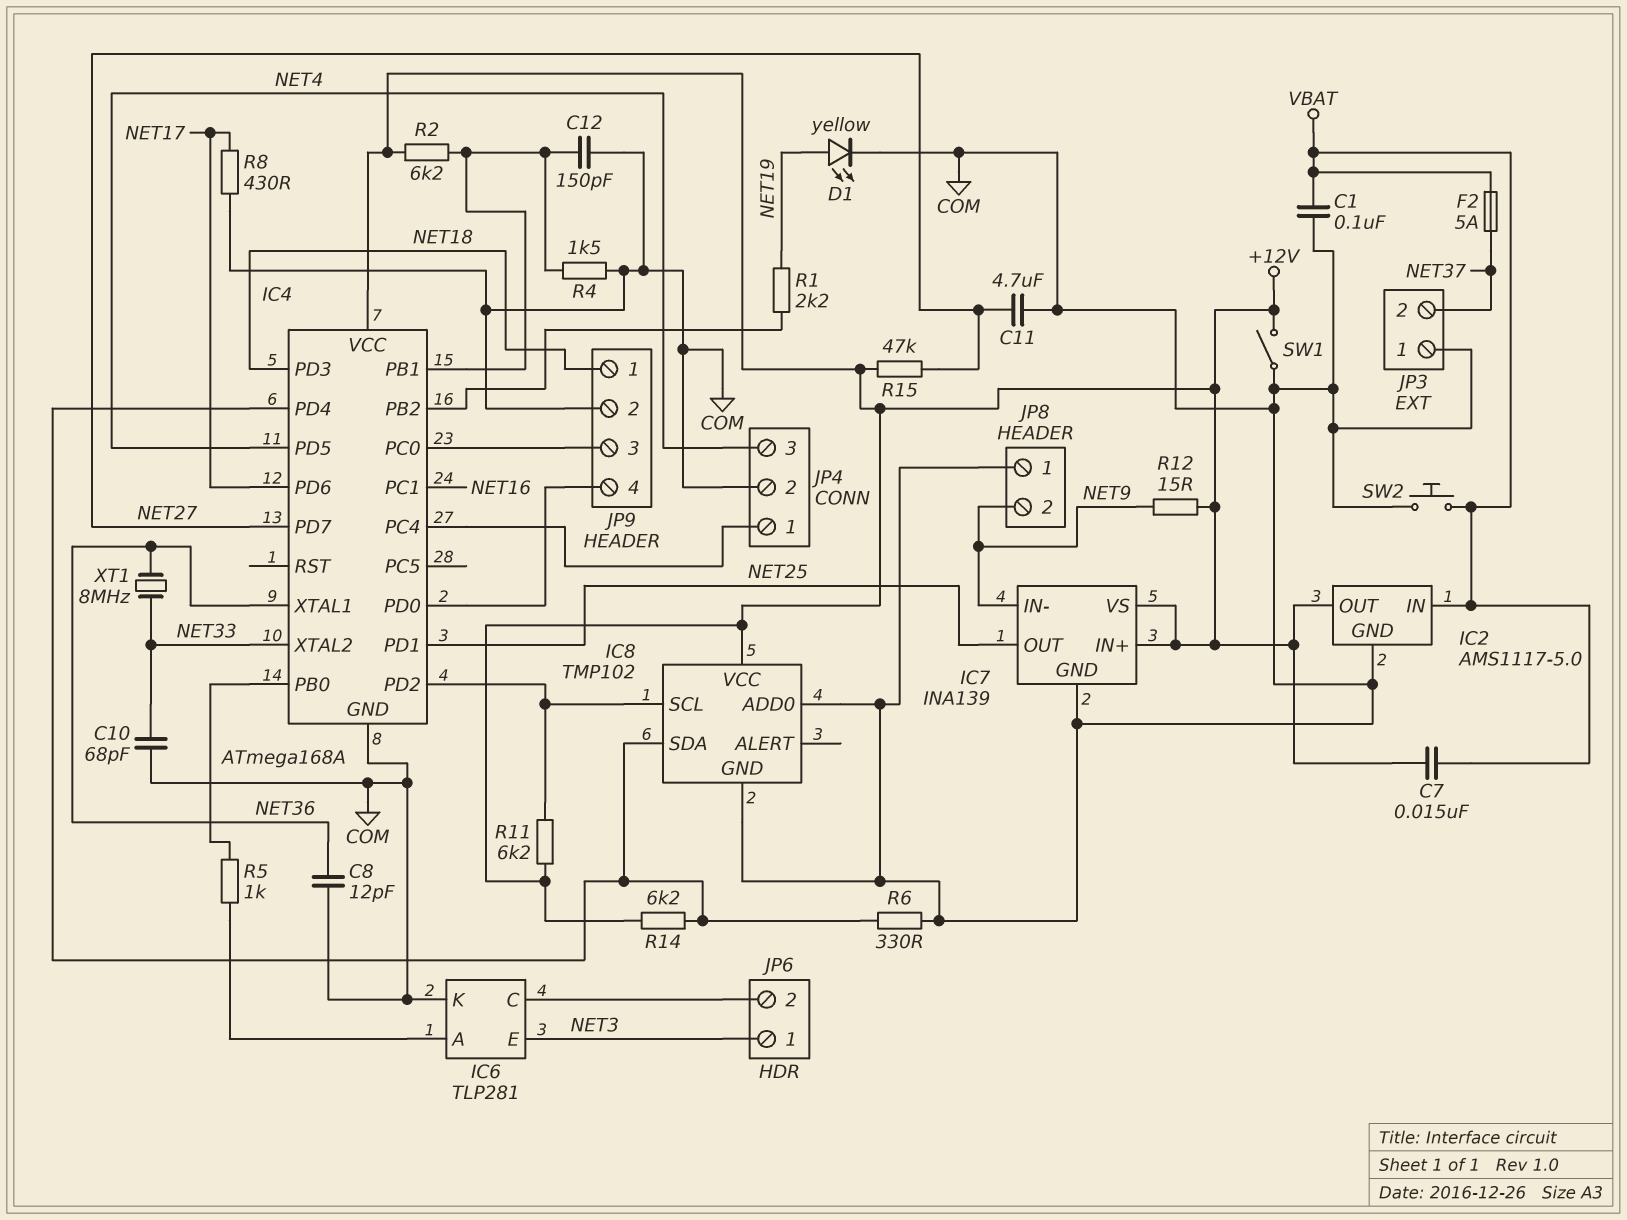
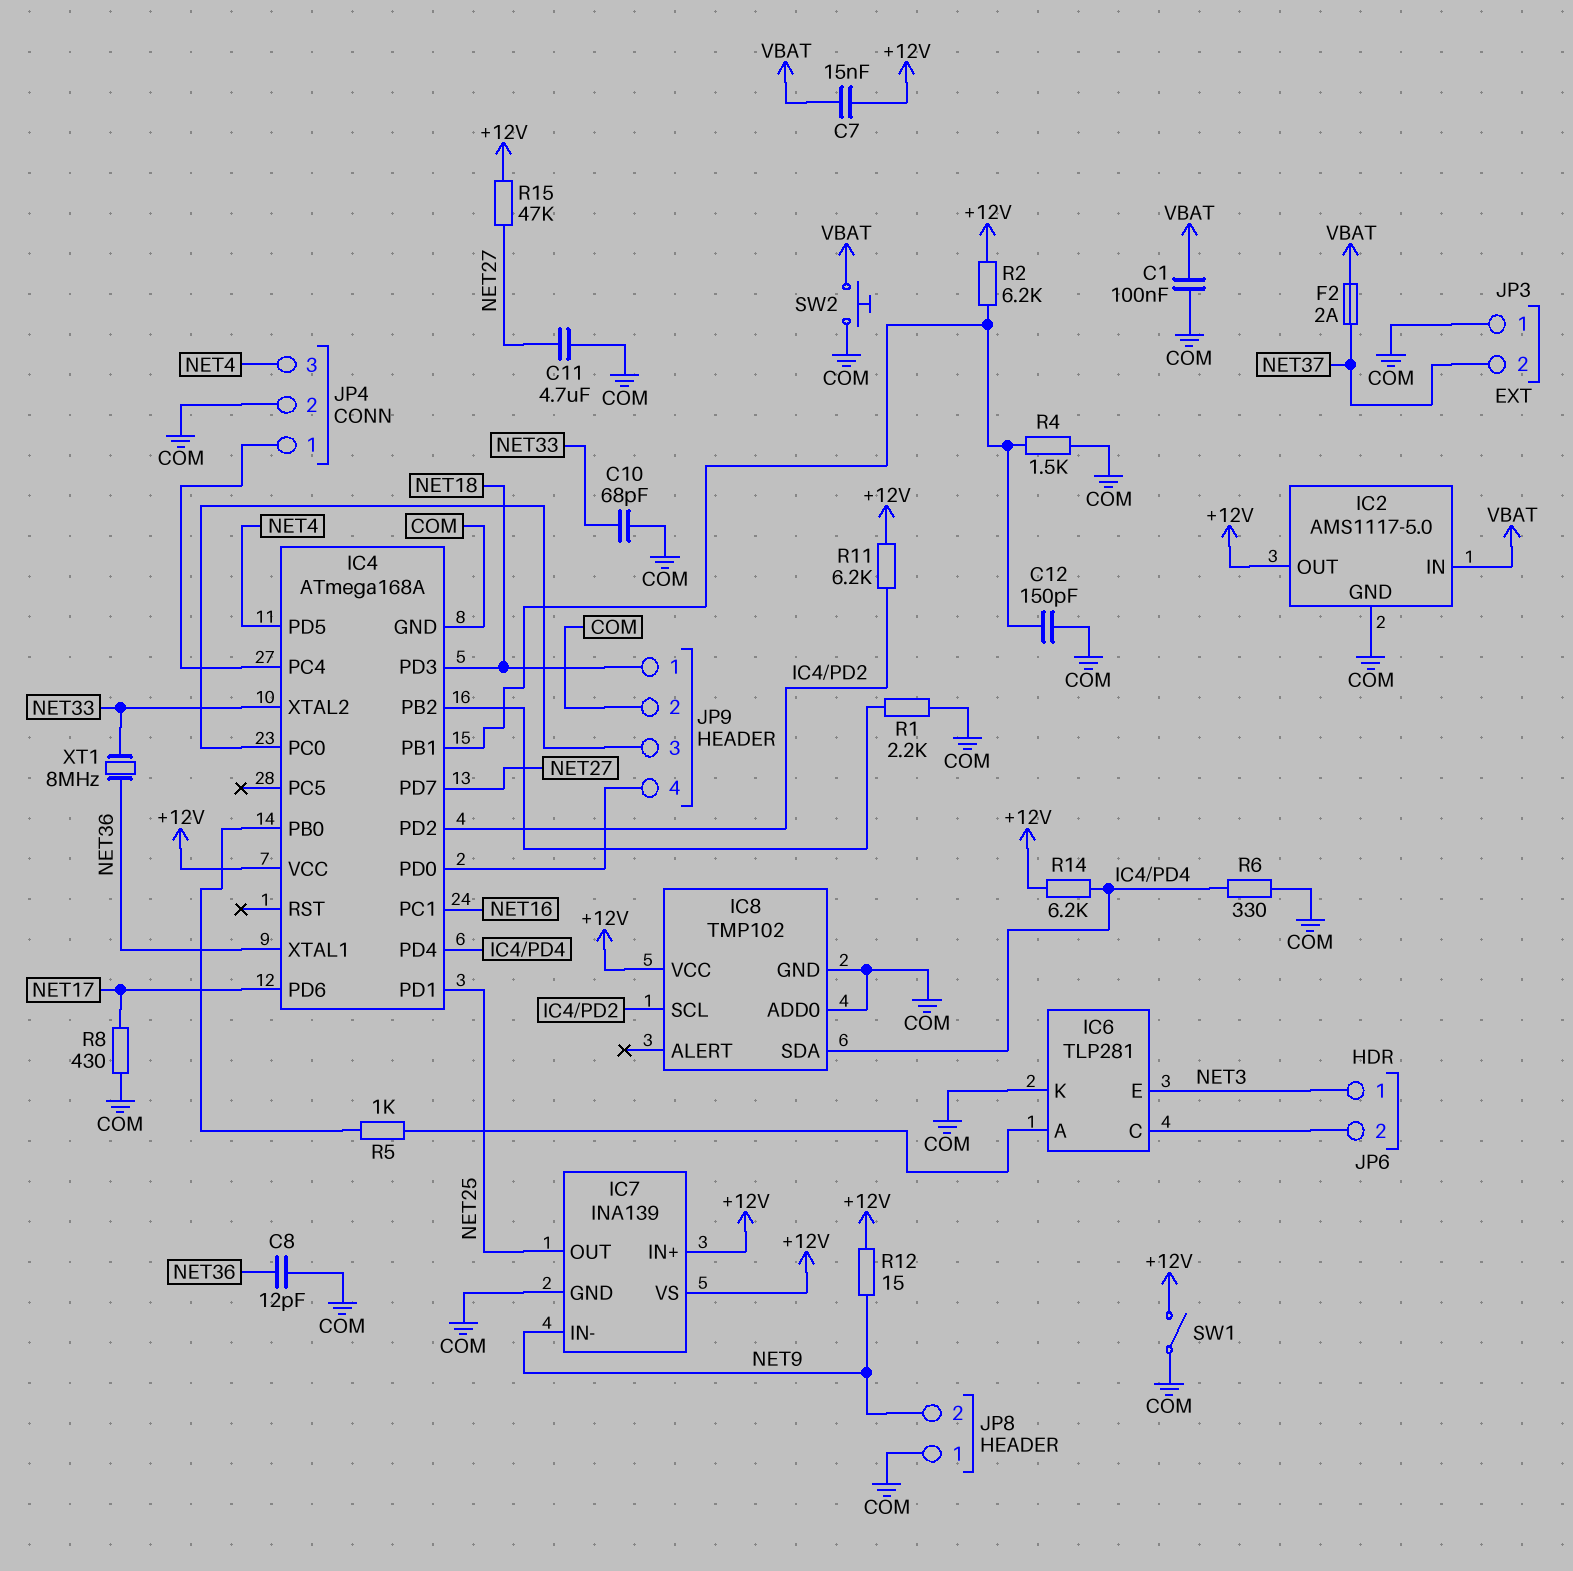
D1: LED yellow (A NET19, K COM) -> none
F2: 5A (NET37, VBAT) -> 2A (NET37, VBAT)
R1: 2.2k (IC4/PB2, NET19) -> 2.2k (COM, IC4/PB2)

